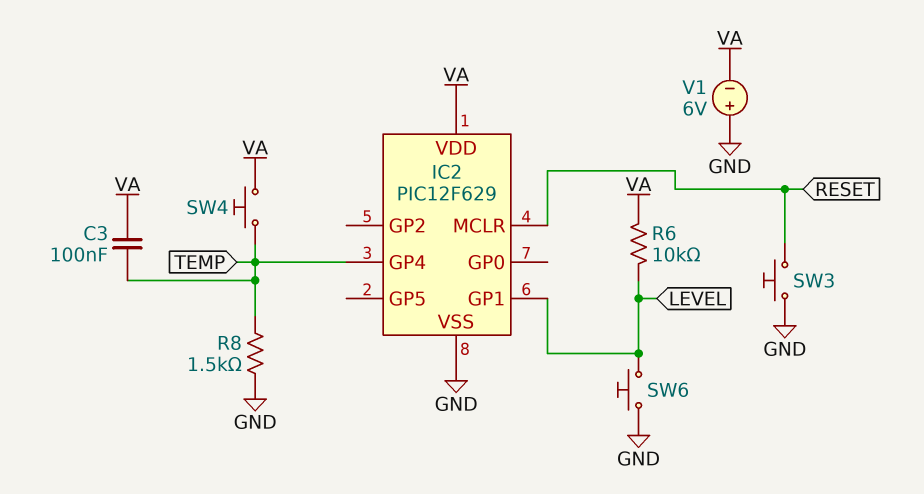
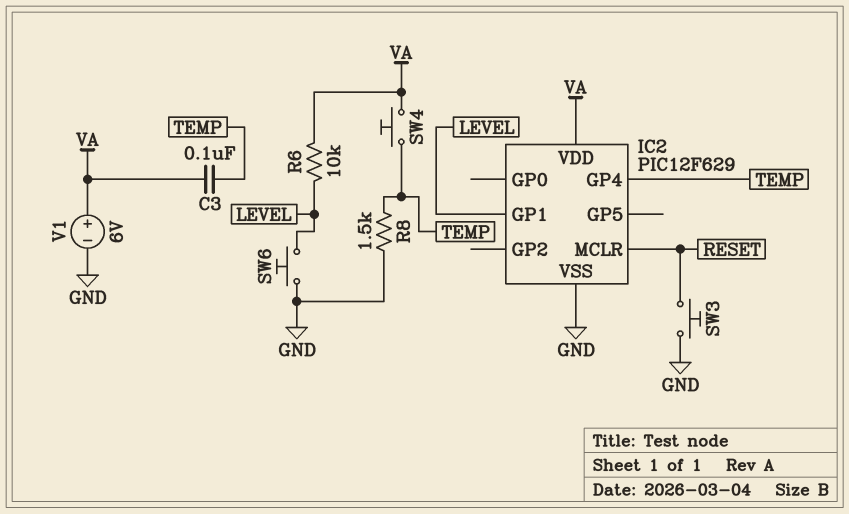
V1: 6V (plus GND, minus VA) -> 6V (plus VA, minus GND)

